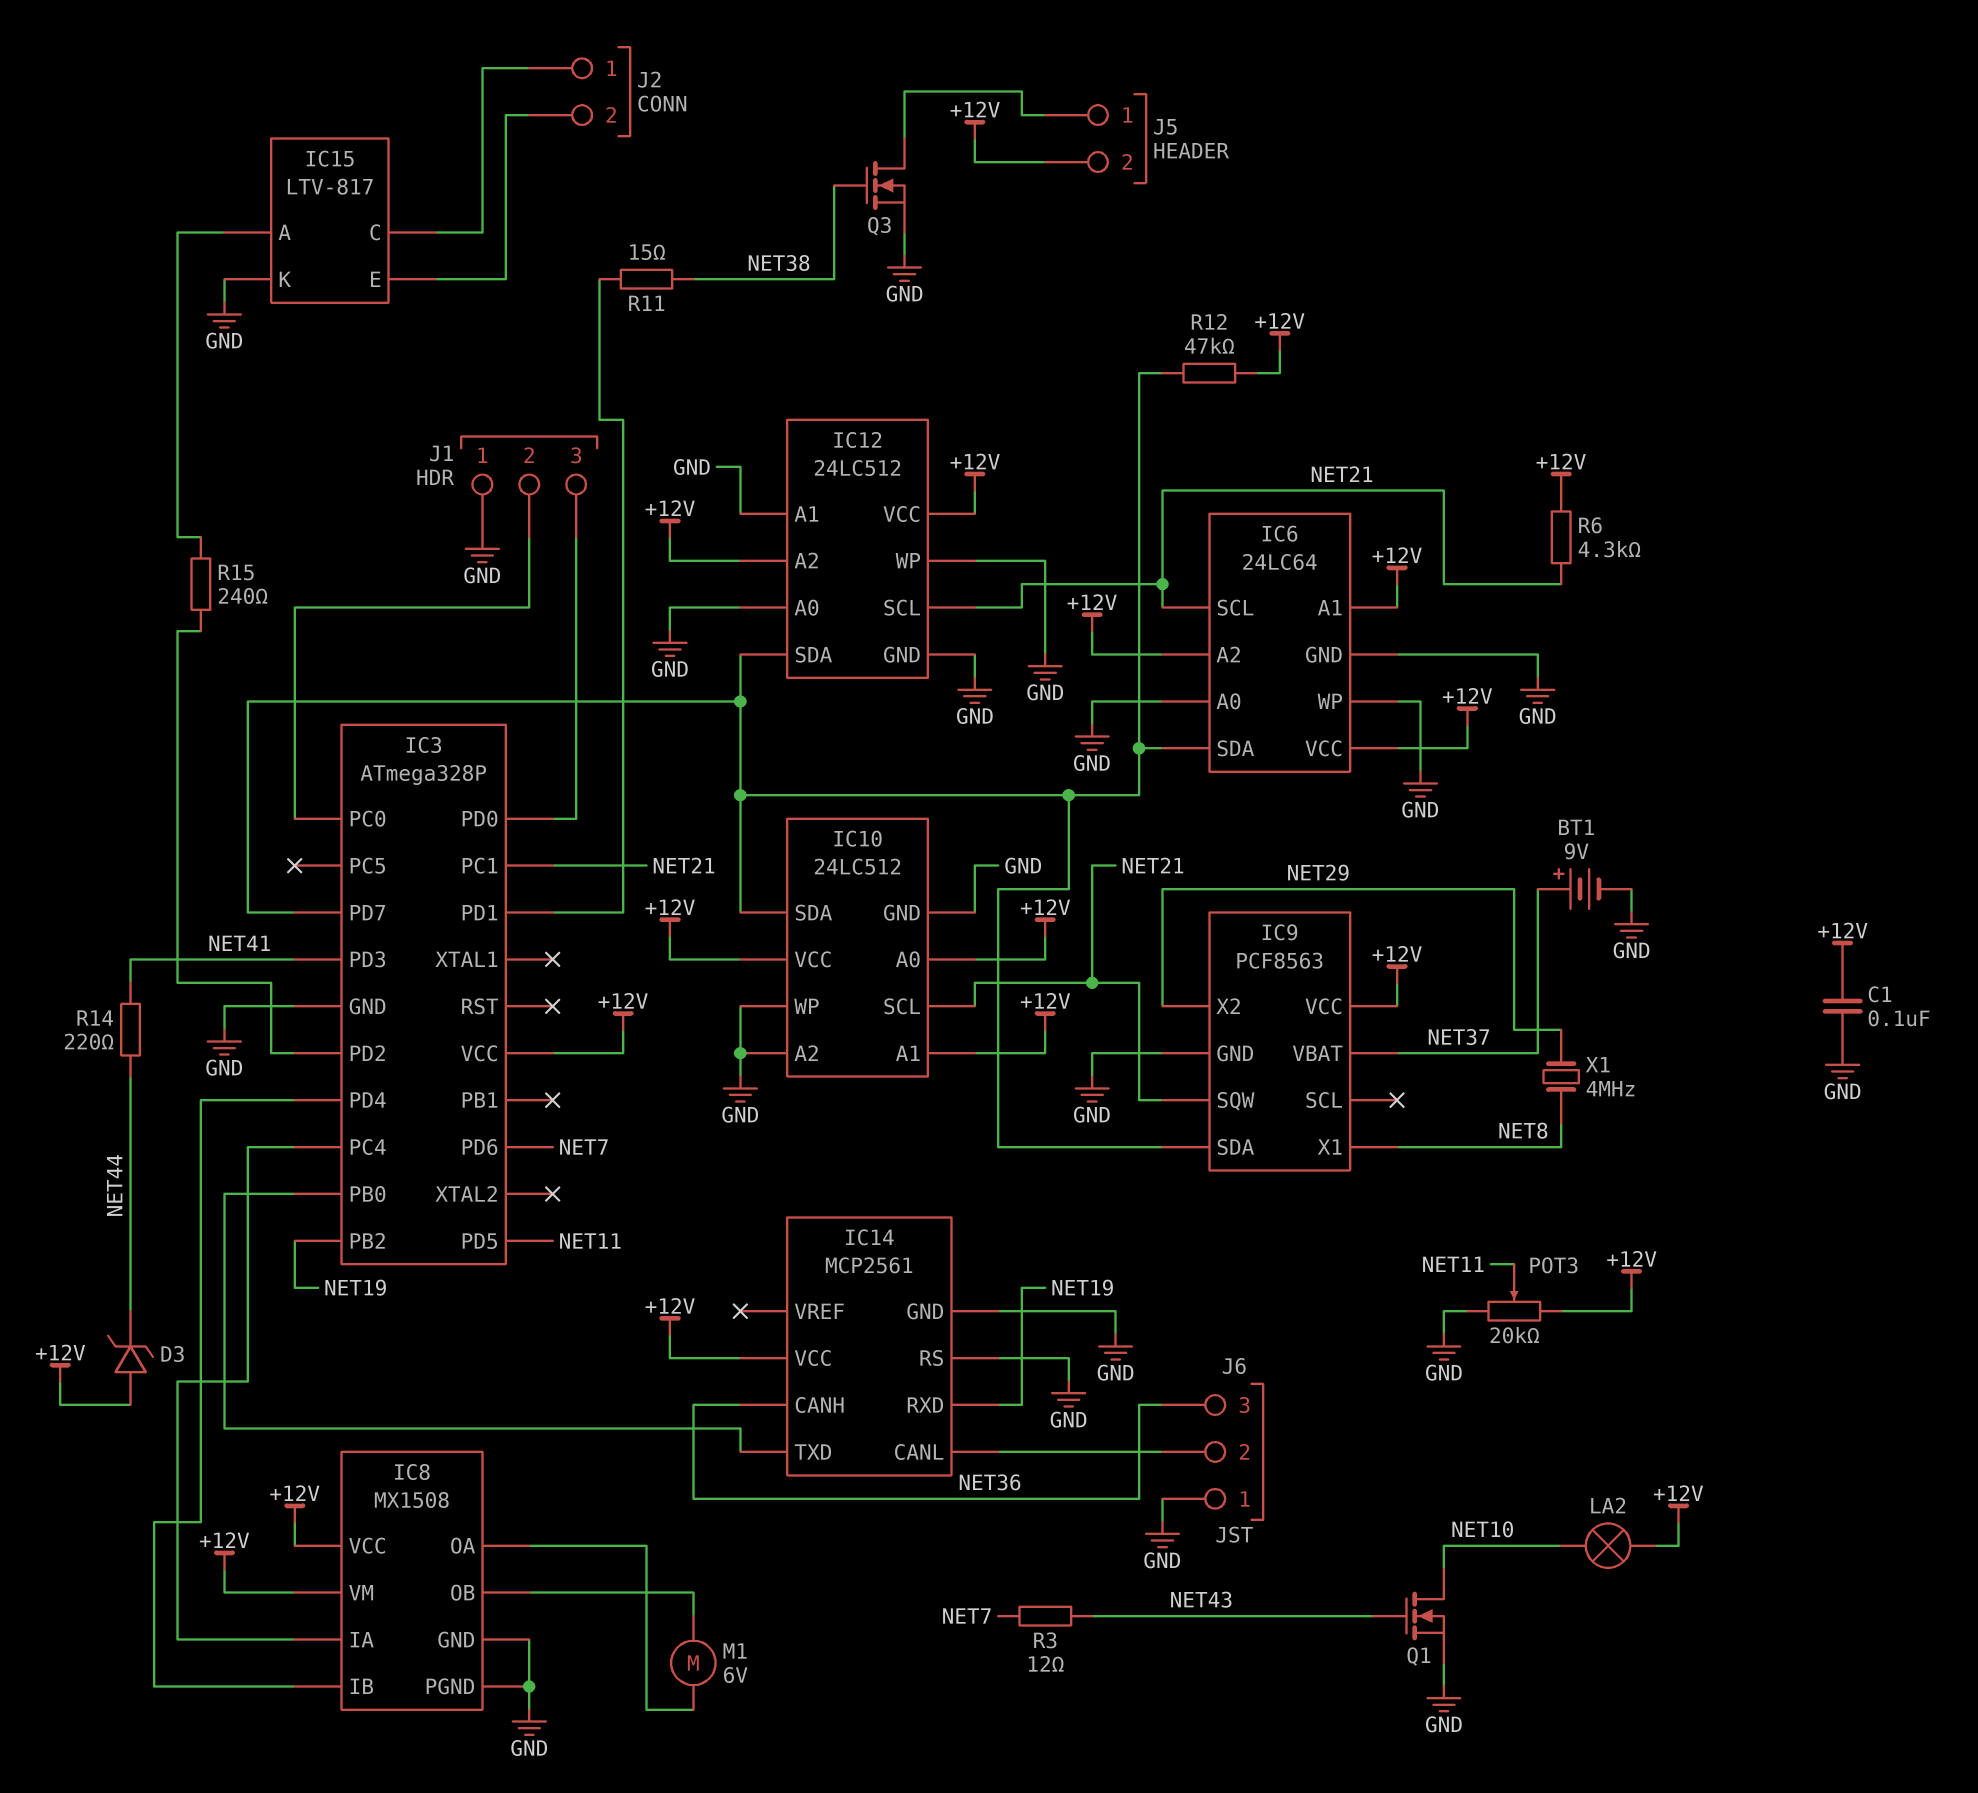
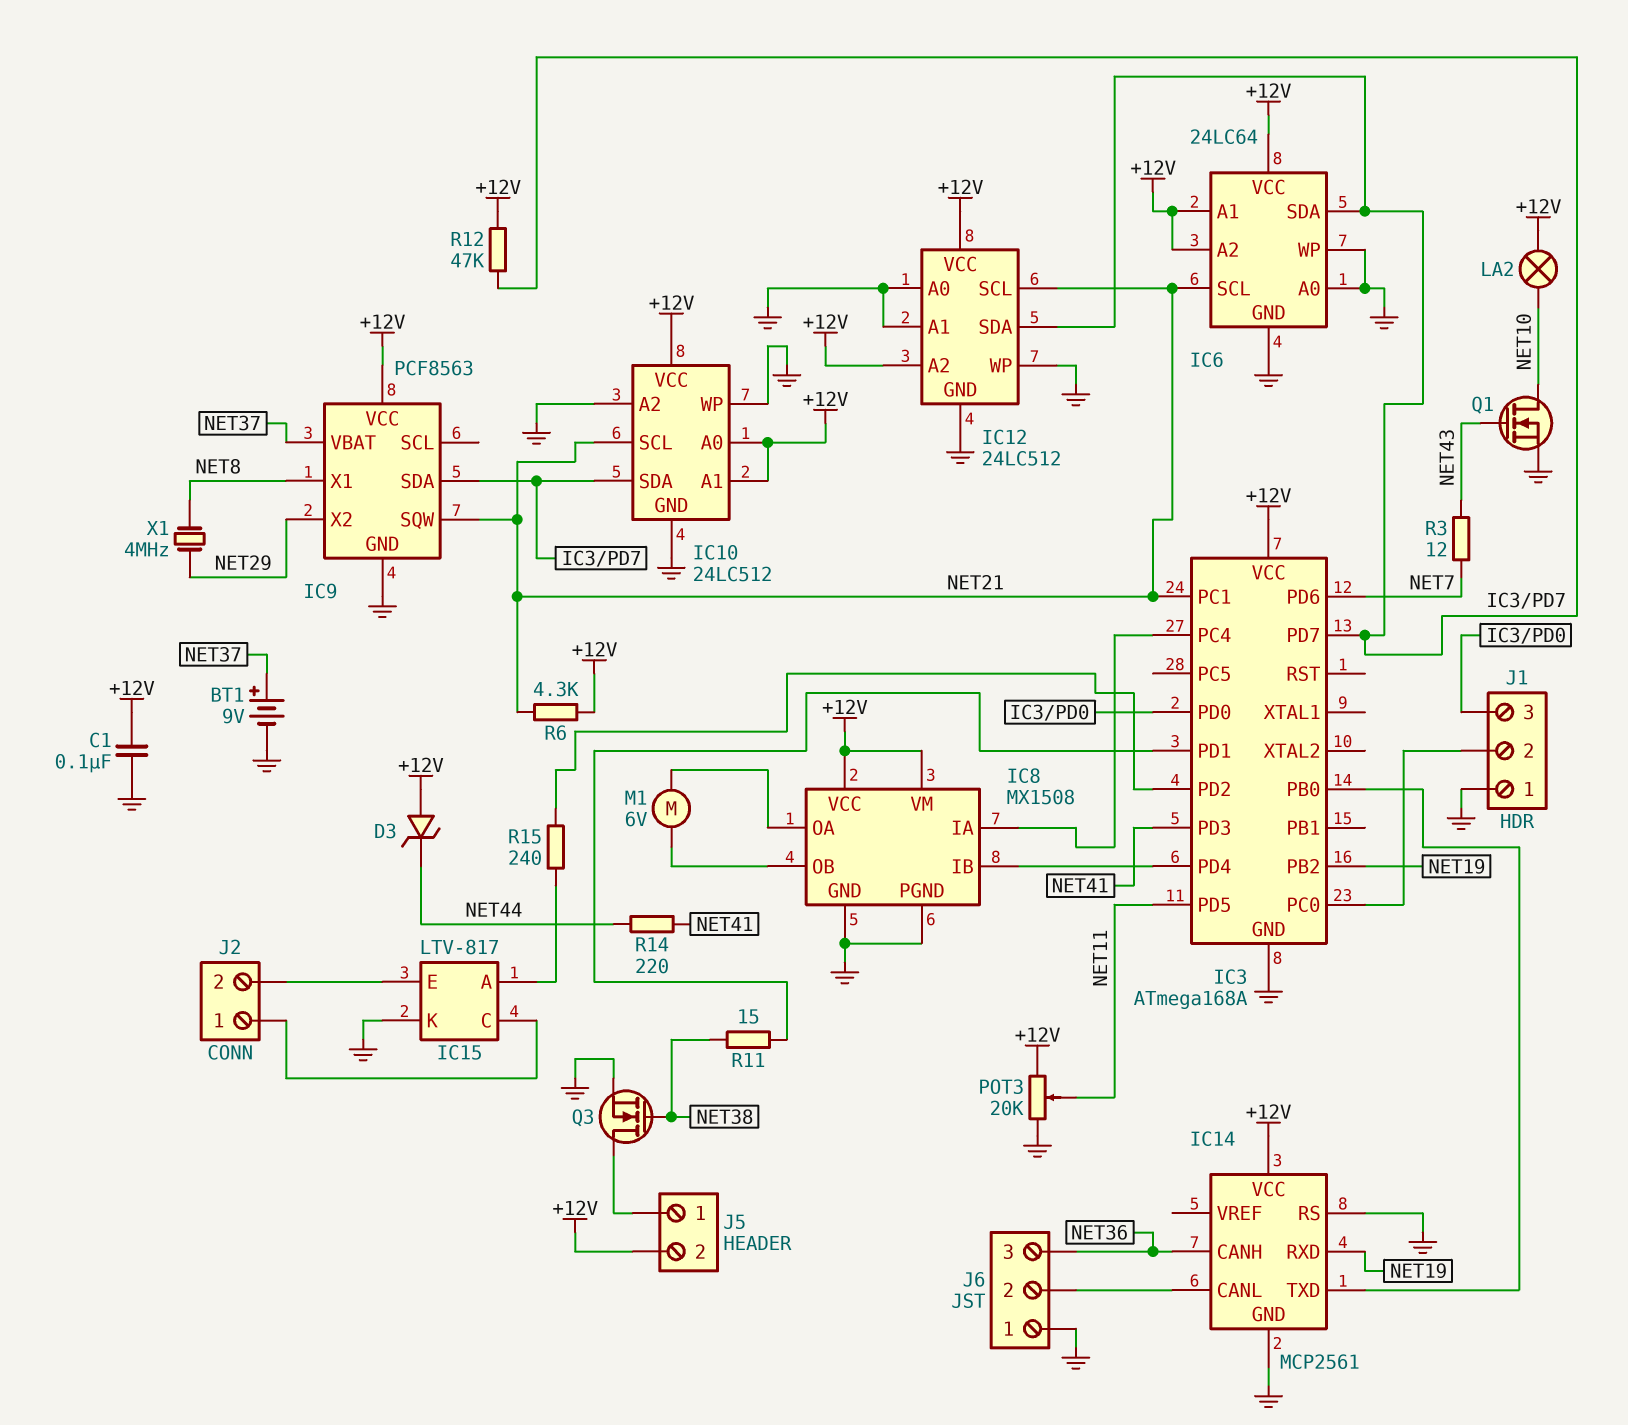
IC3: ATmega328P -> ATmega168A

